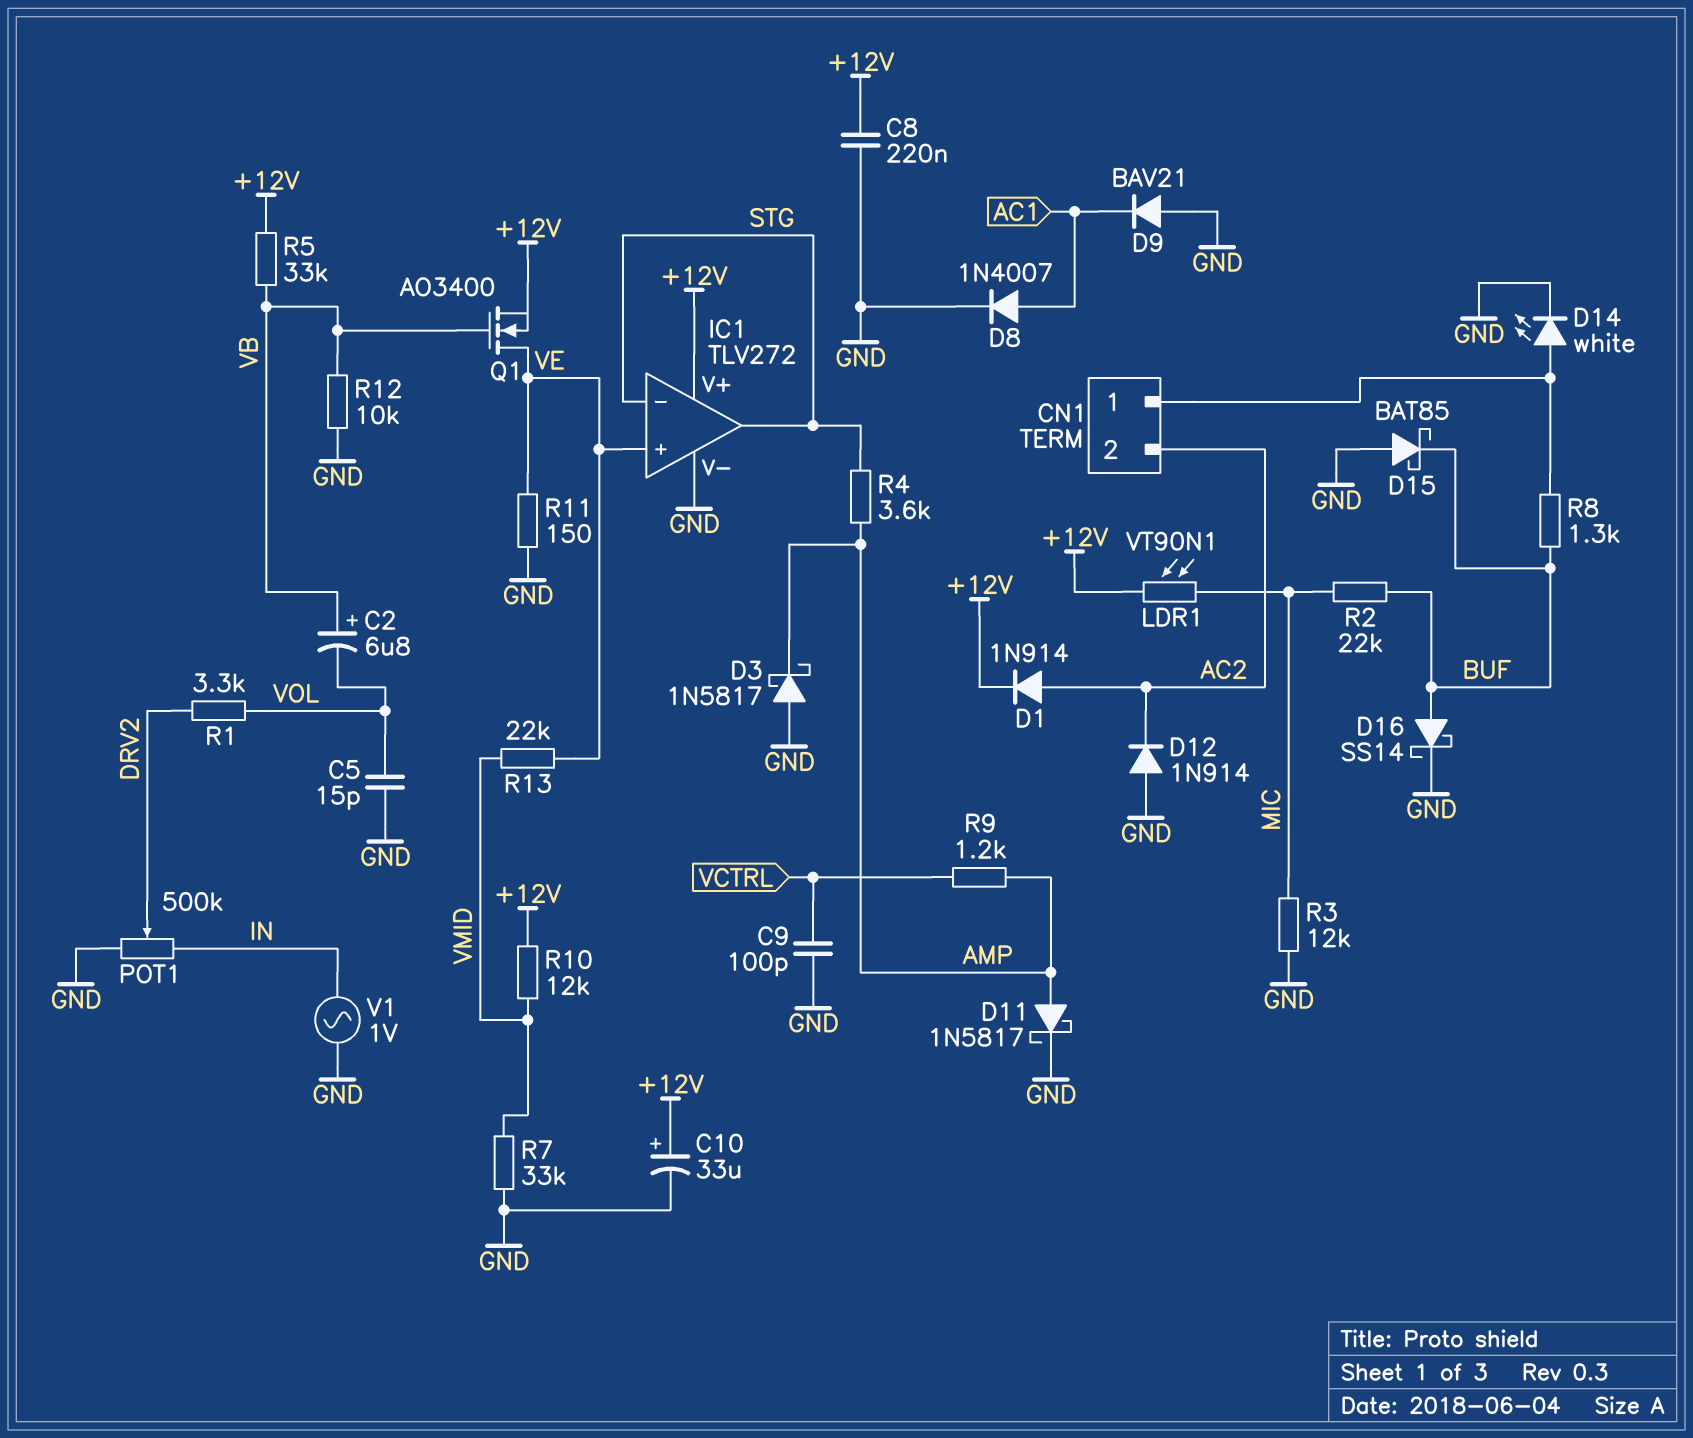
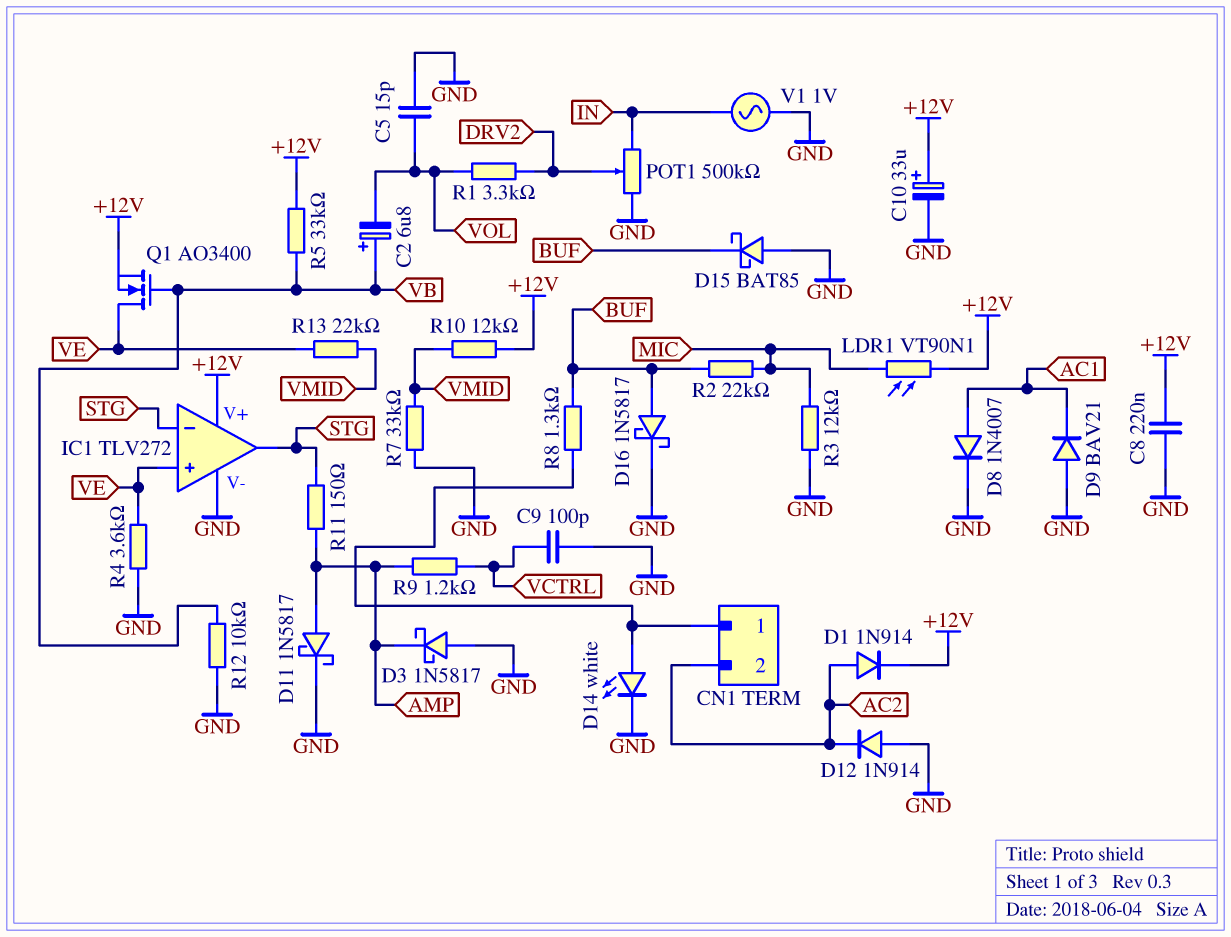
D16: schottky SS14 (A BUF, K GND) -> schottky 1N5817 (A BUF, K GND)
R4: 3.6k (AMP, STG) -> 3.6k (GND, VE)
R11: 150 (GND, VE) -> 150 (AMP, STG)

